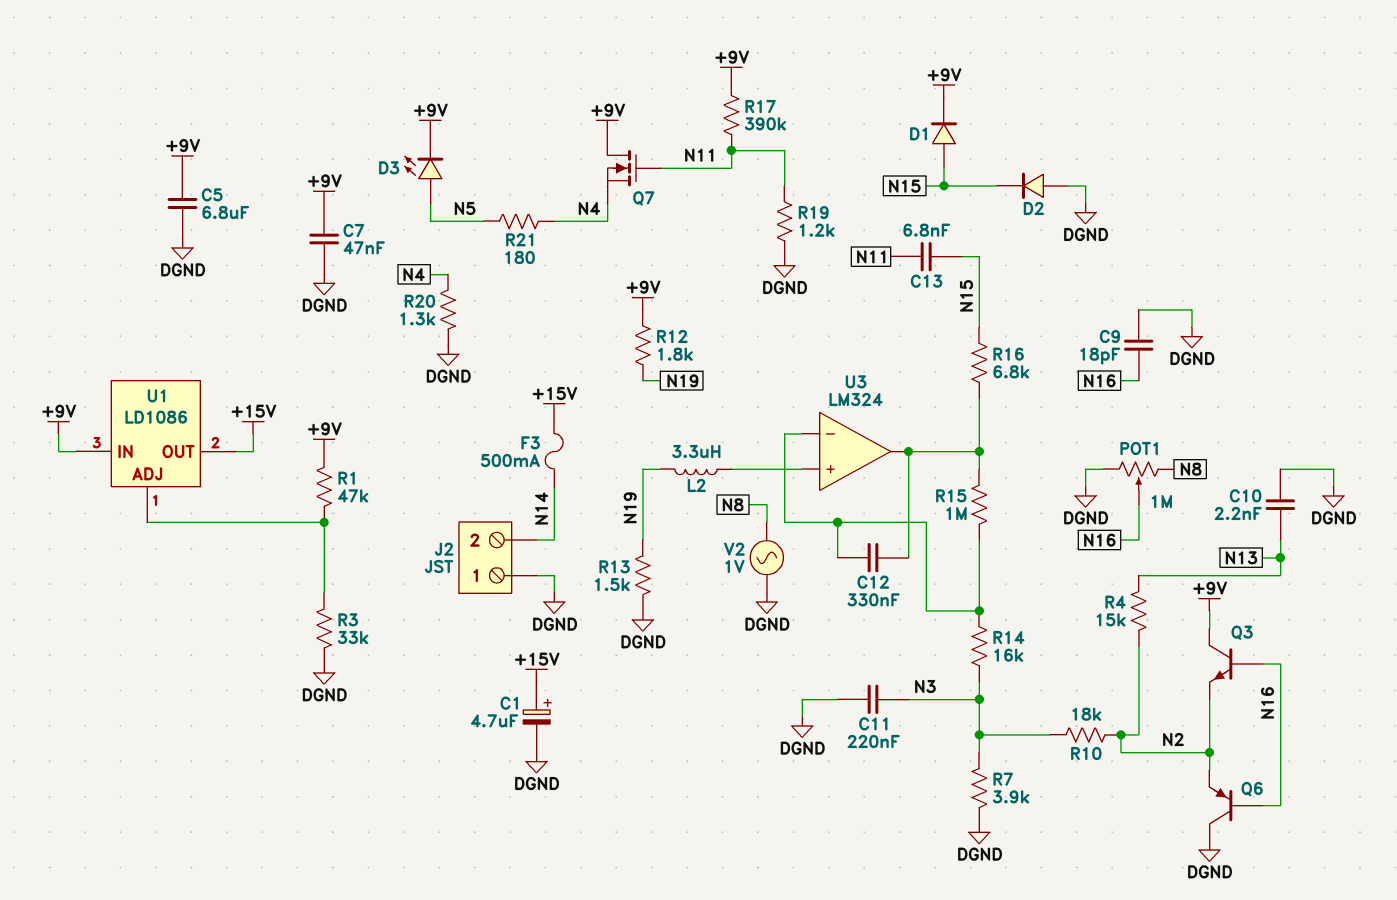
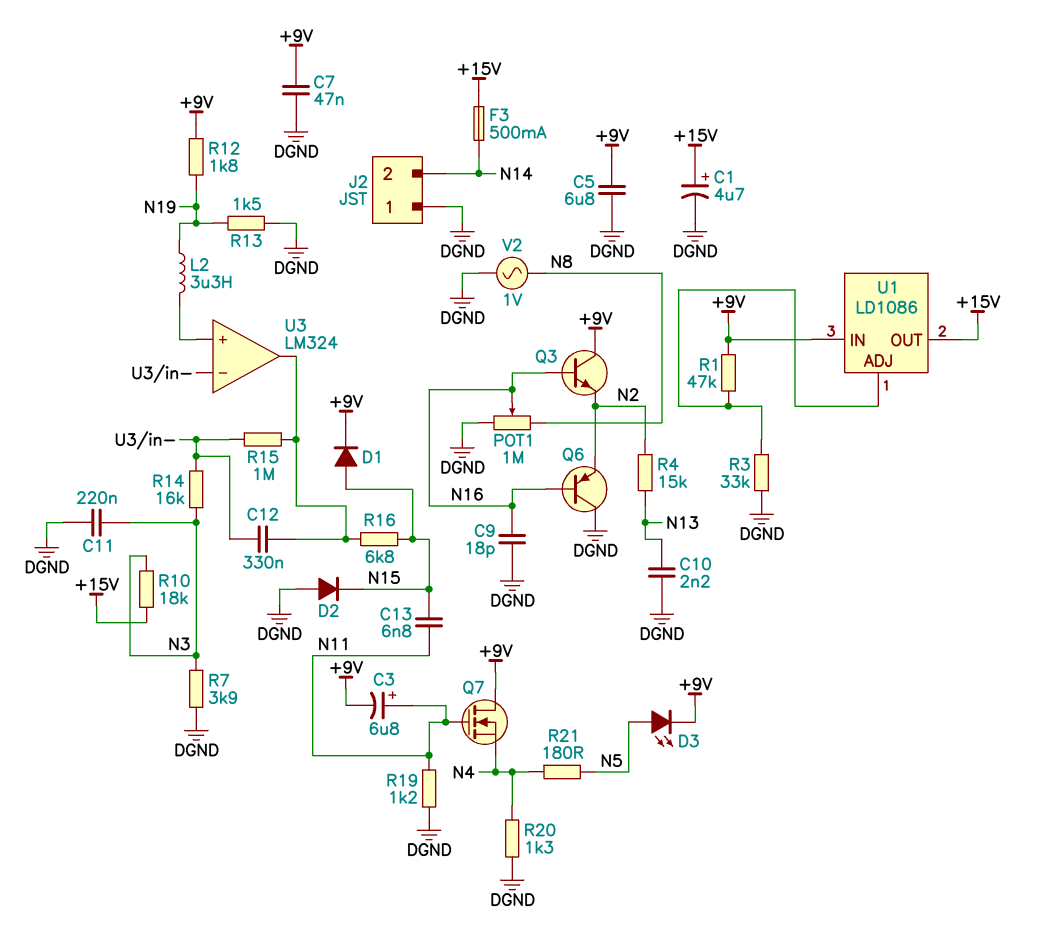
C3: none -> 6.8uF (plus N11, minus +9V)
R10: 18k (N2, N3) -> 18k (+15V, N3)
R17: 390k (+9V, N11) -> none

